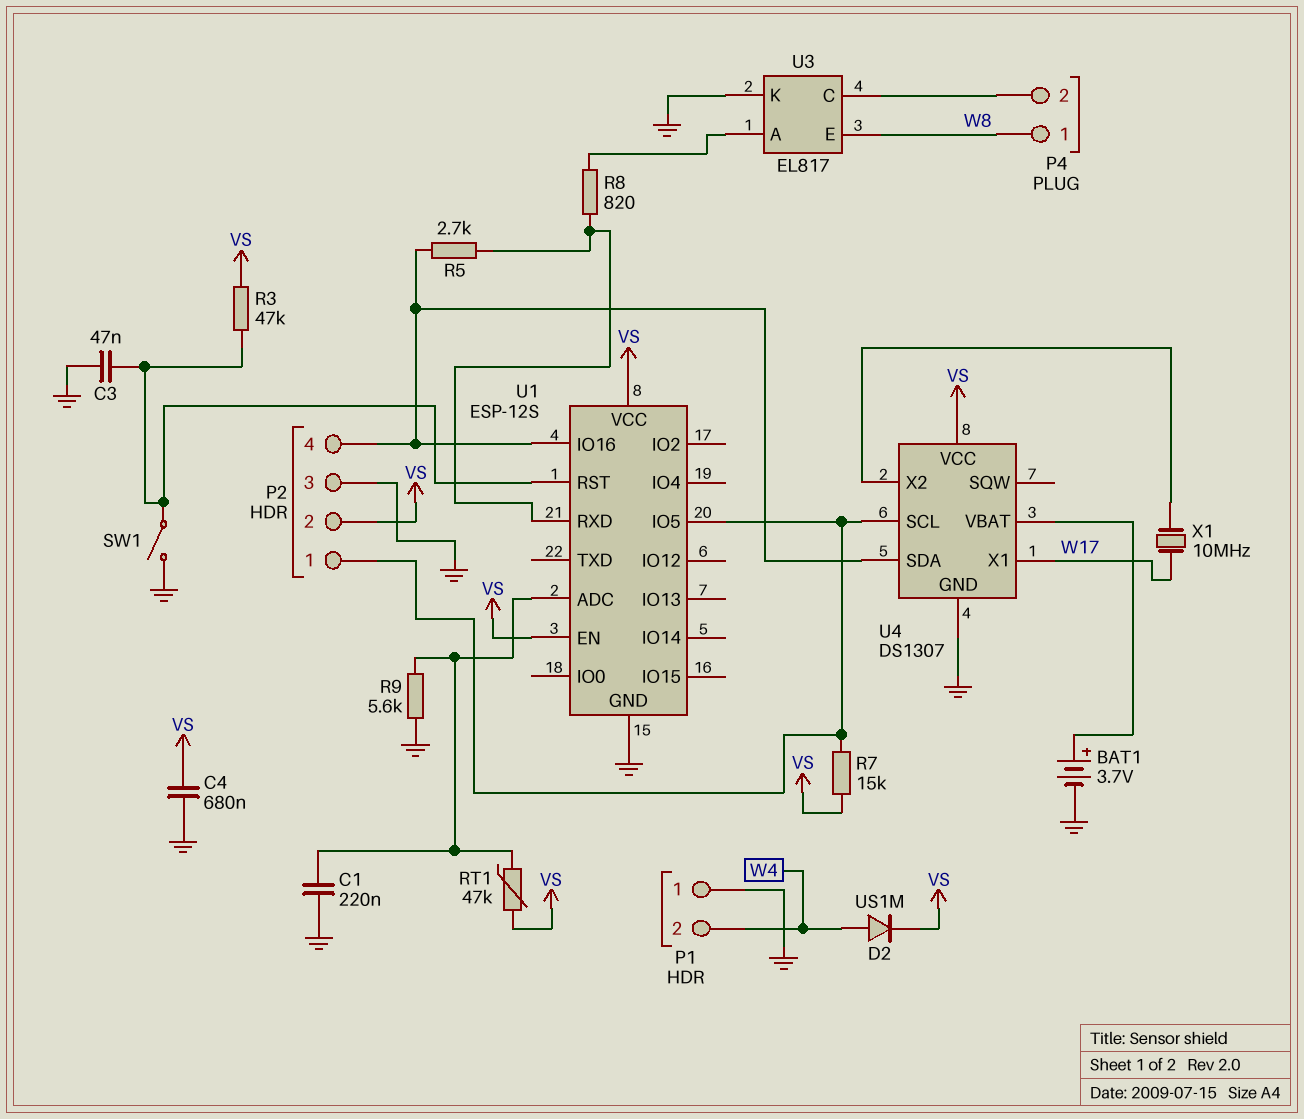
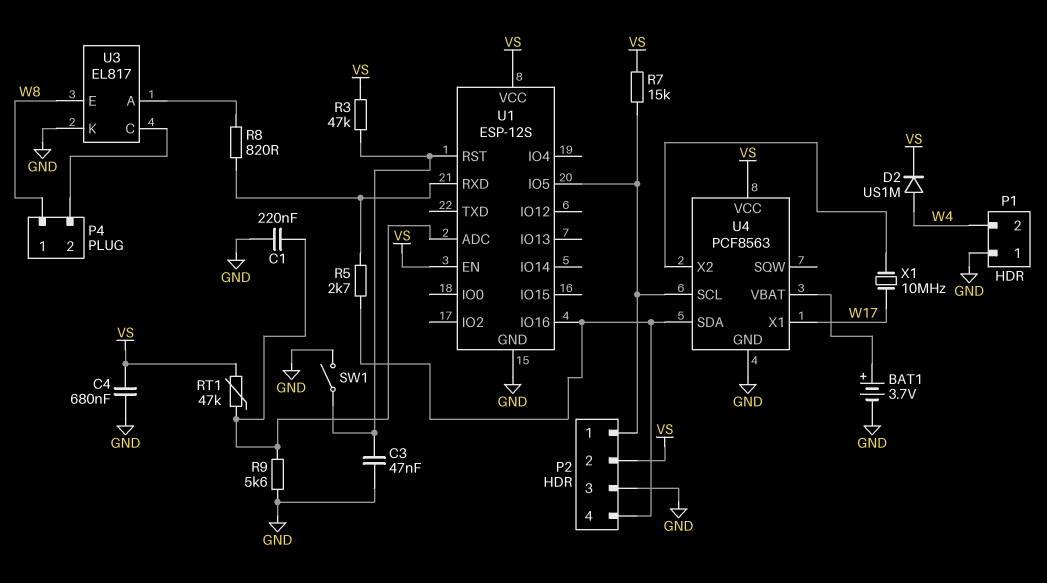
U4: DS1307 -> PCF8563

